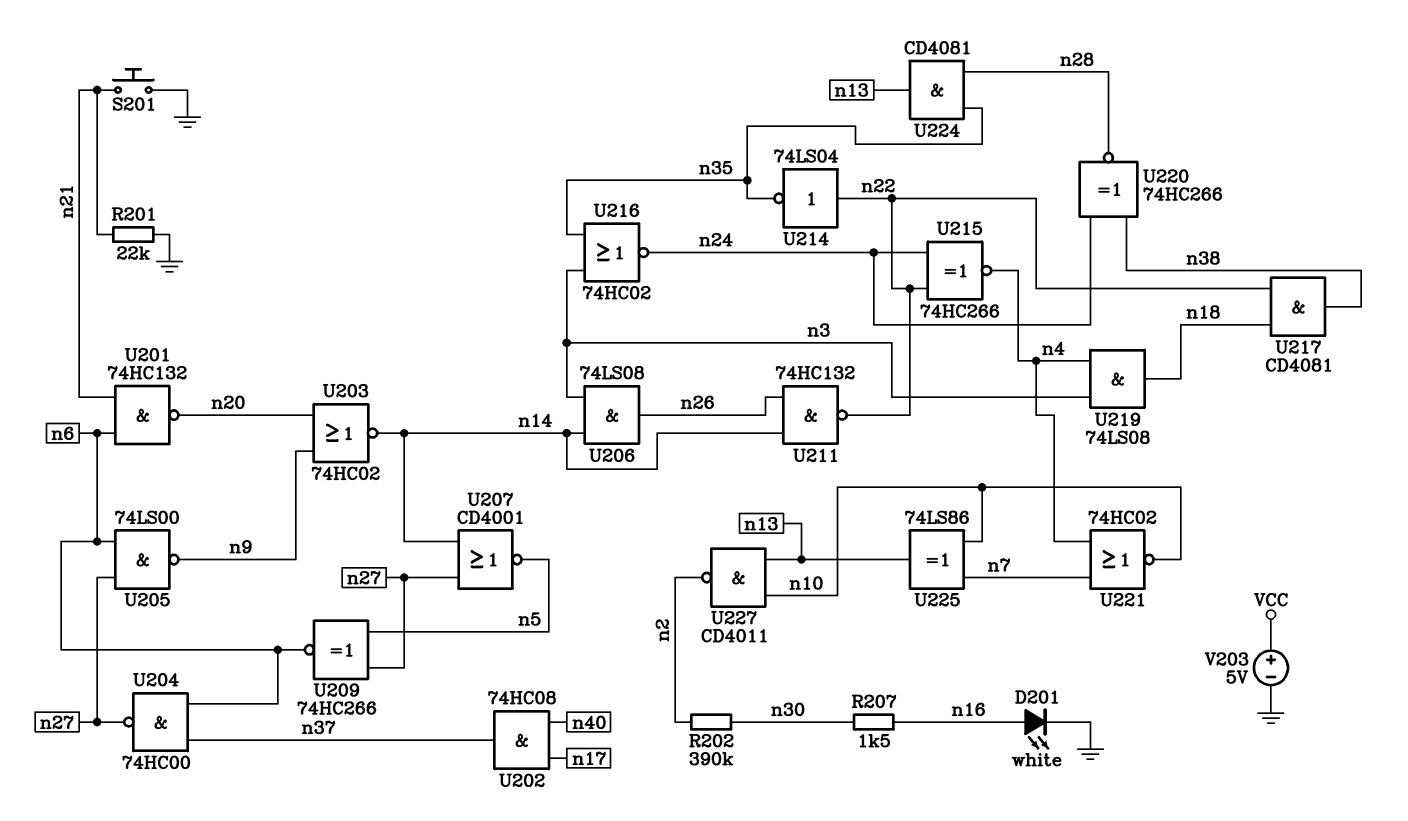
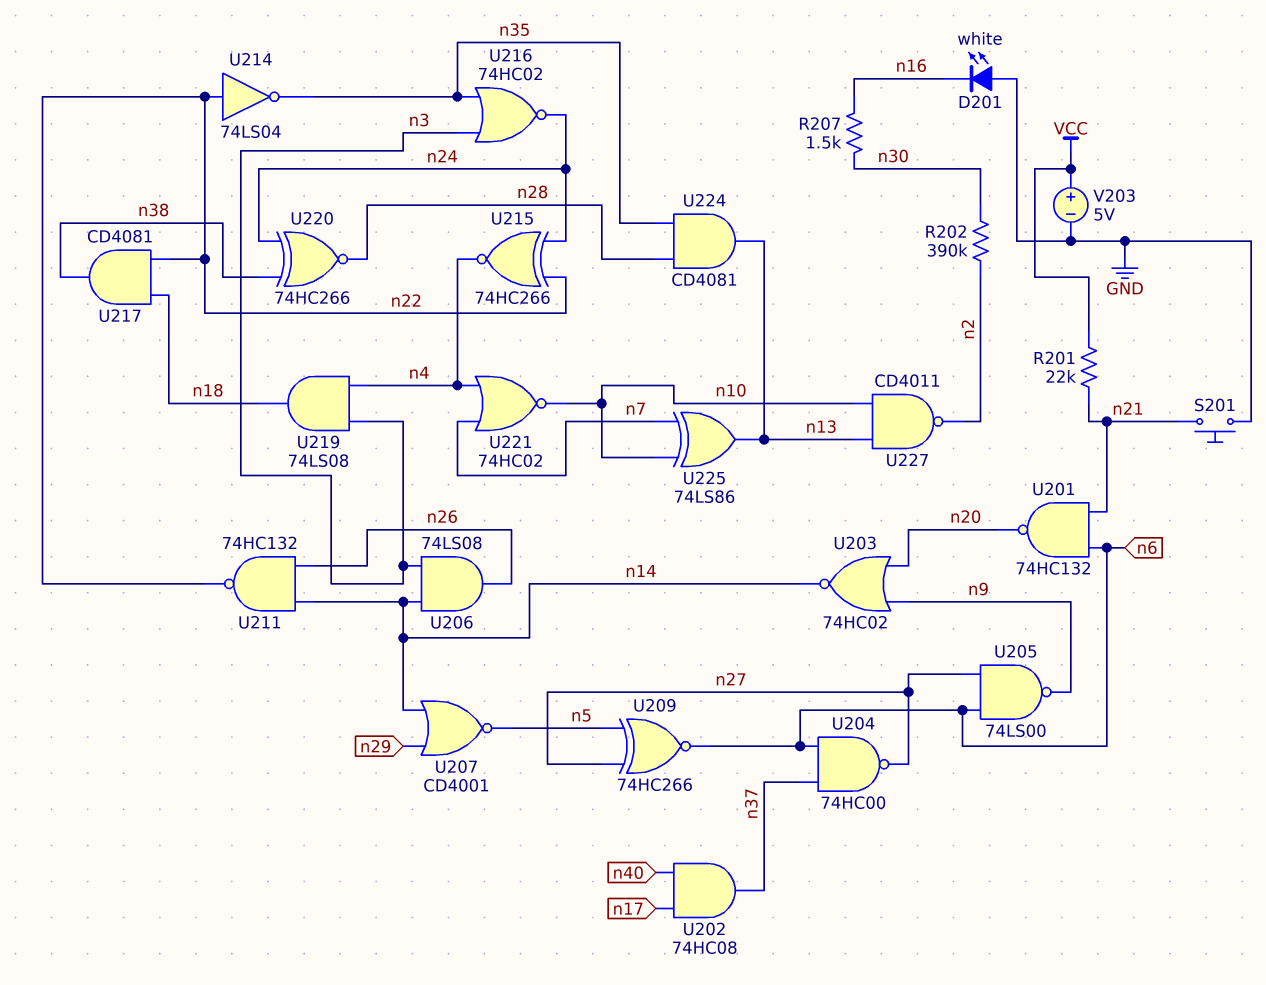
D201: LED white (A n16, K GND) -> LED white (A GND, K n16)
R201: 22k (GND, n21) -> 22k (VCC, n21)
U207: NOR CD4001 (in n14, in n27, out n5) -> NOR CD4001 (in n14, in n29, out n5)

